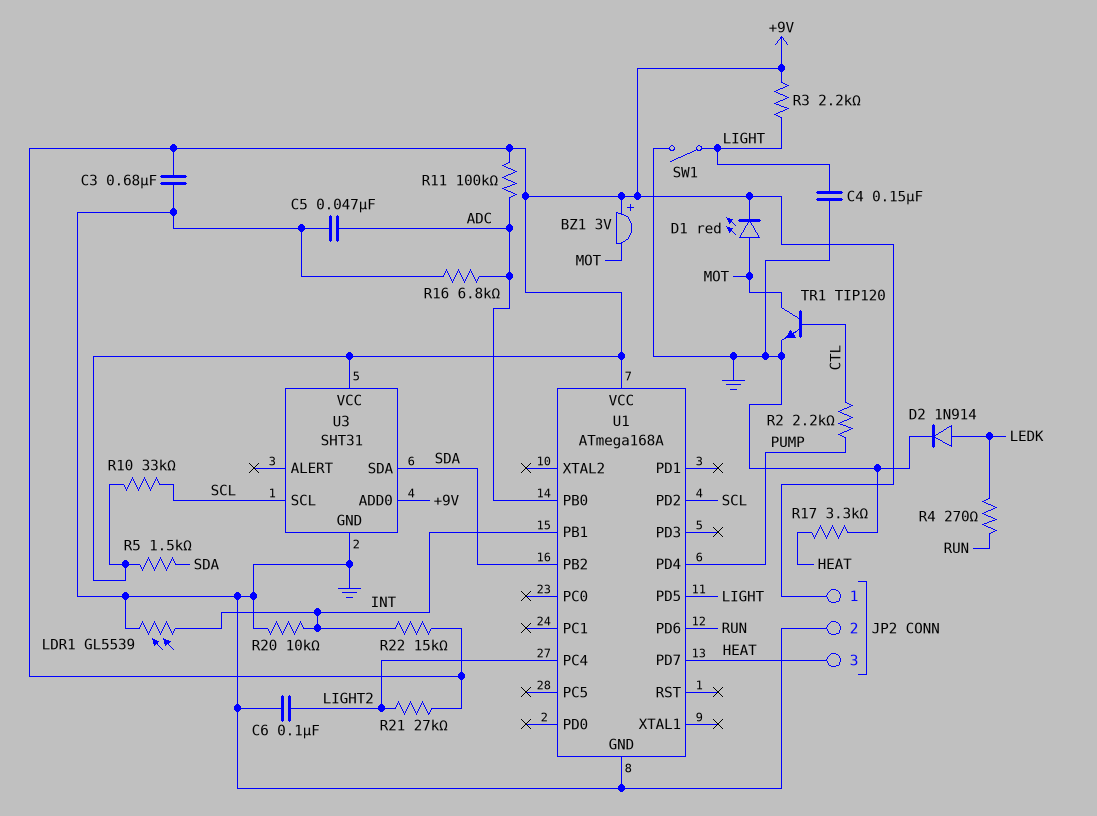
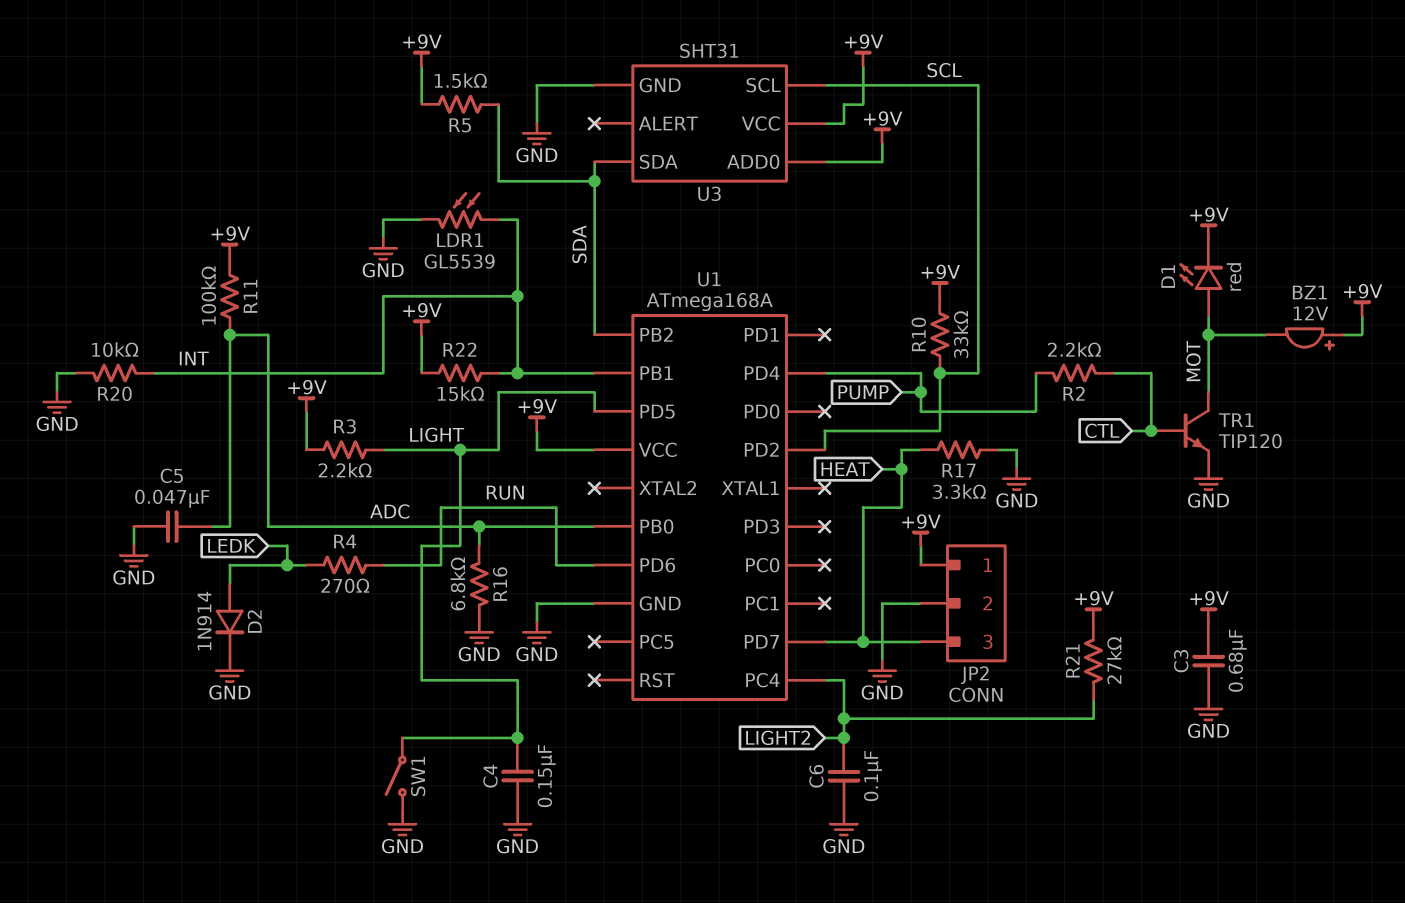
BZ1: buzzer 3V (plus +9V, minus MOT) -> buzzer 12V (plus +9V, minus MOT)

